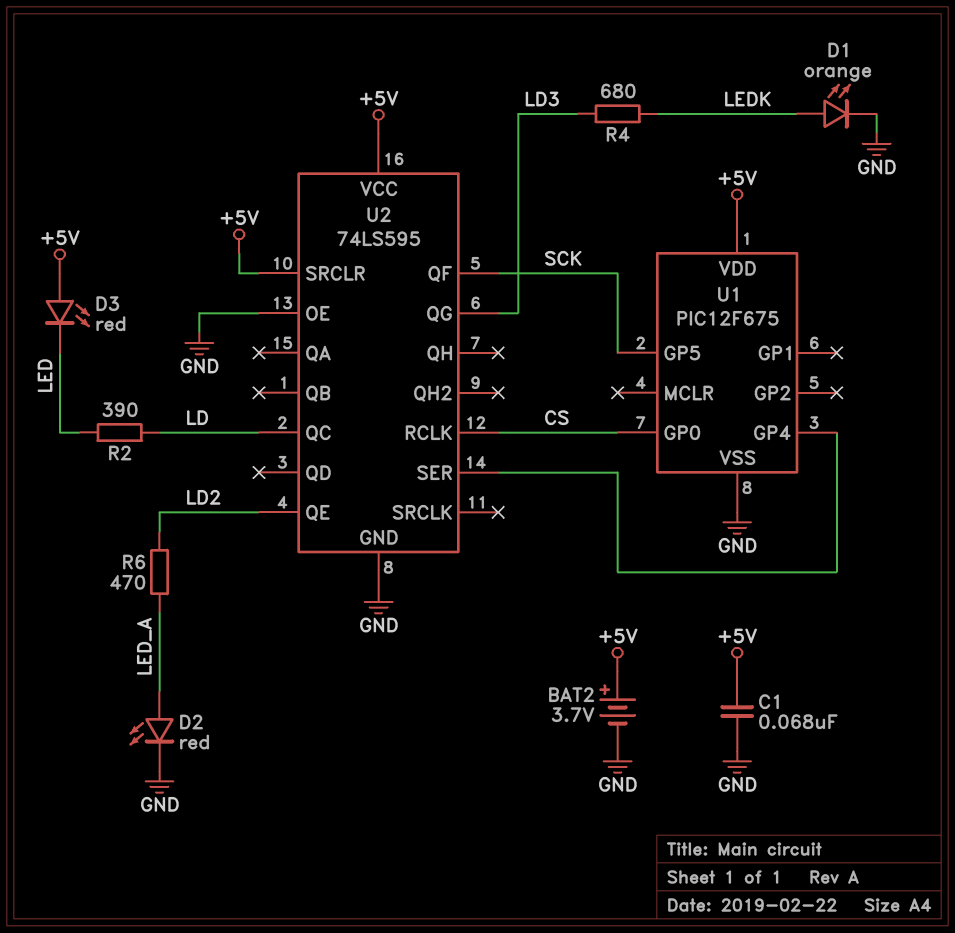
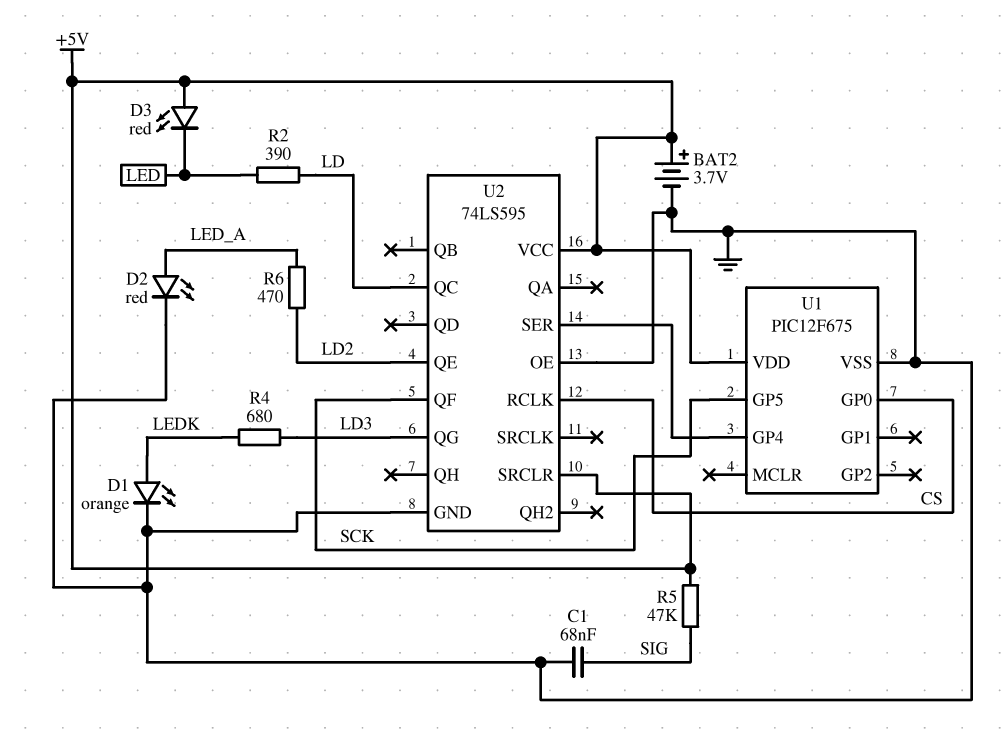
C1: 68nF (+5V, GND) -> 68nF (GND, SIG)
R5: none -> 47k (+5V, SIG)

